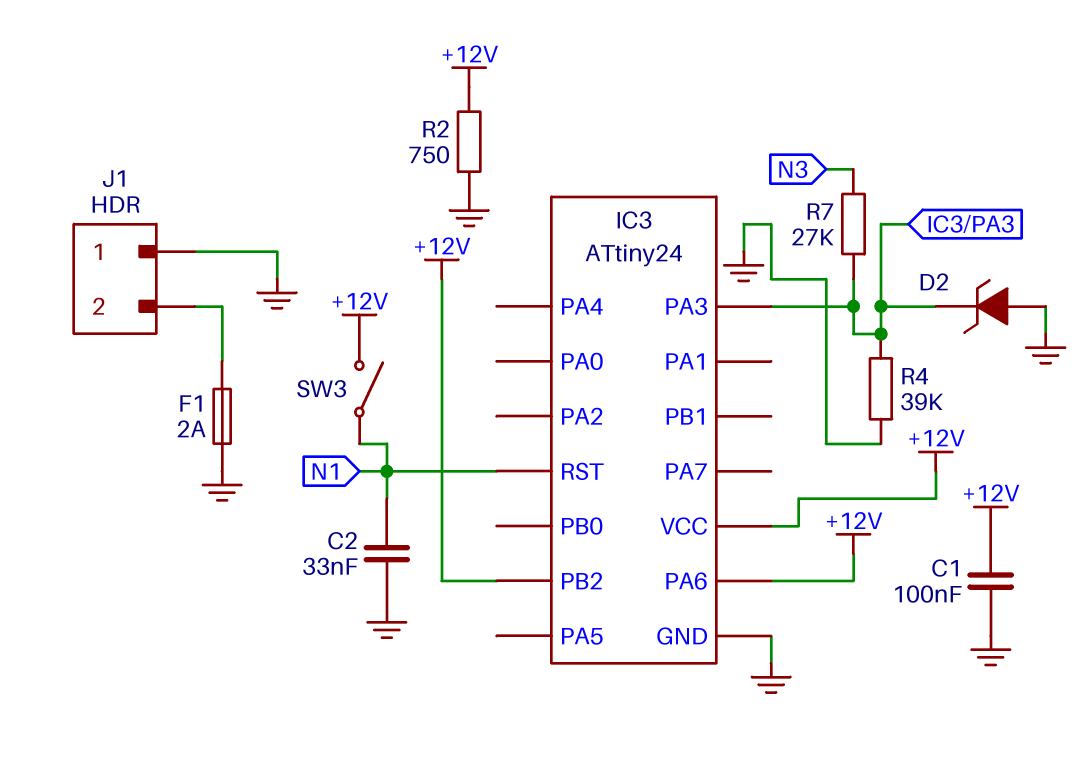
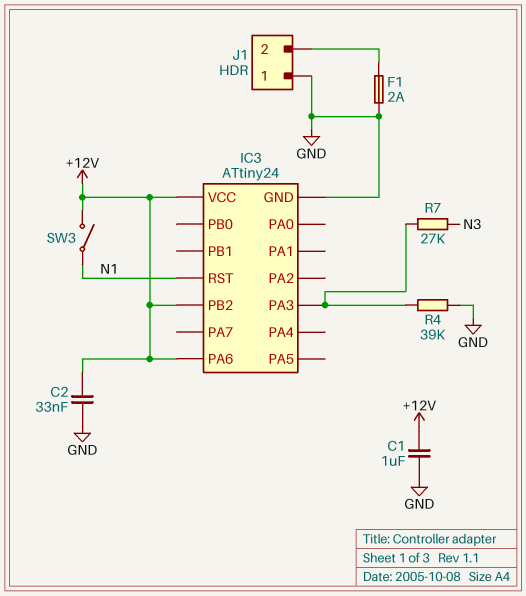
C1: 100nF (+12V, GND) -> 1uF (+12V, GND)
C2: 33nF (GND, N1) -> 33nF (+12V, GND)
D2: zener (A GND, K IC3/PA3) -> none
R2: 750 (+12V, GND) -> none

